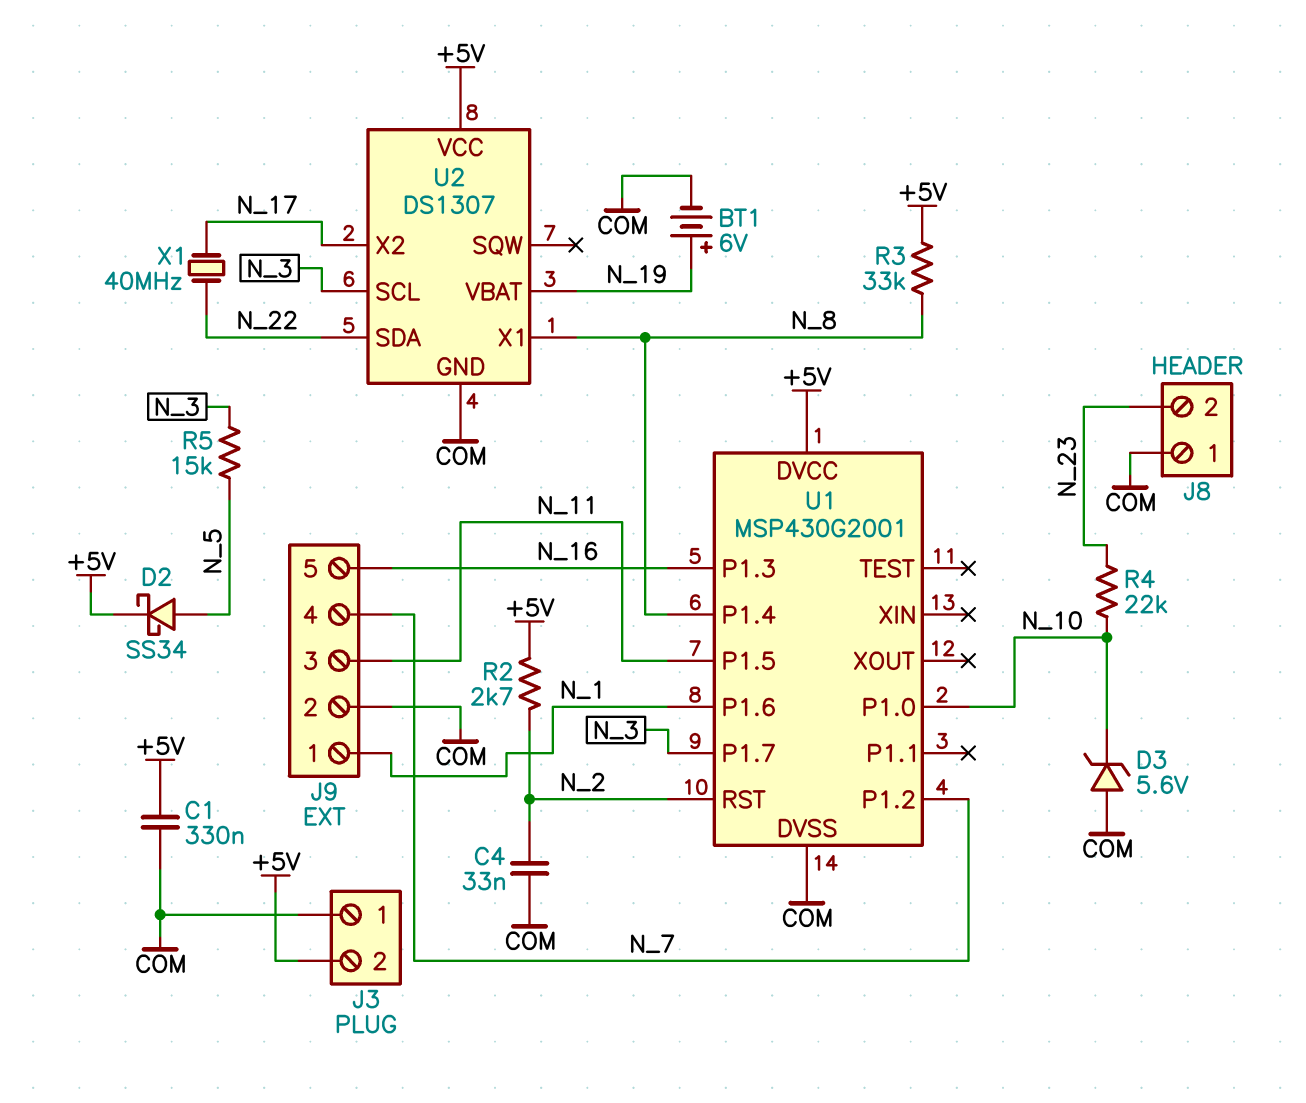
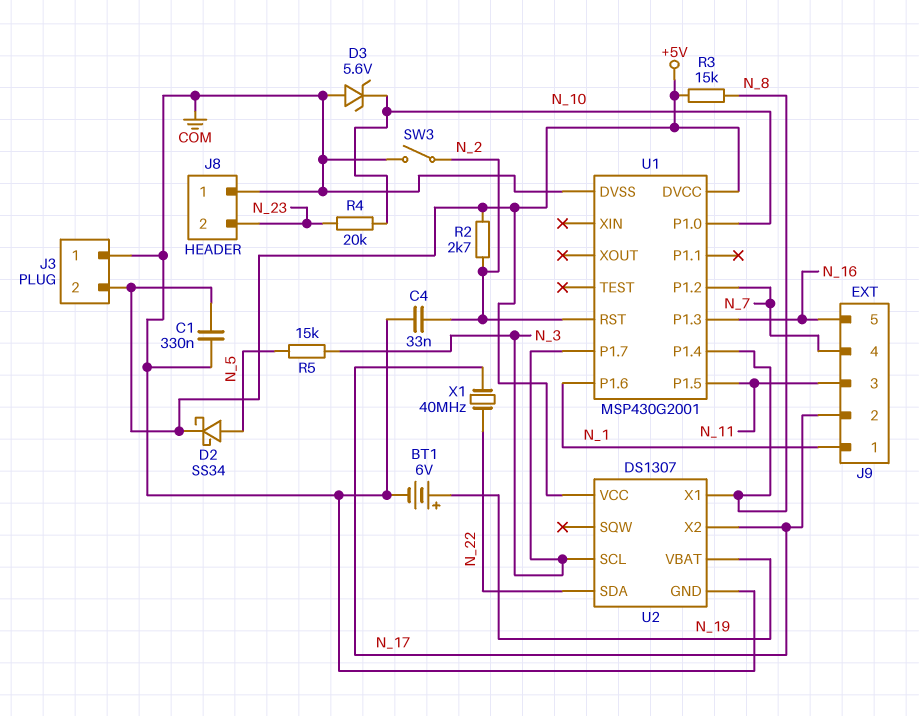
J9 pin 2: COM -> N_17
R3: 33k (+5V, N_8) -> 15k (+5V, N_8)
R4: 22k (N_10, N_23) -> 20k (N_10, N_23)
SW3: none -> switch (COM, N_2)

